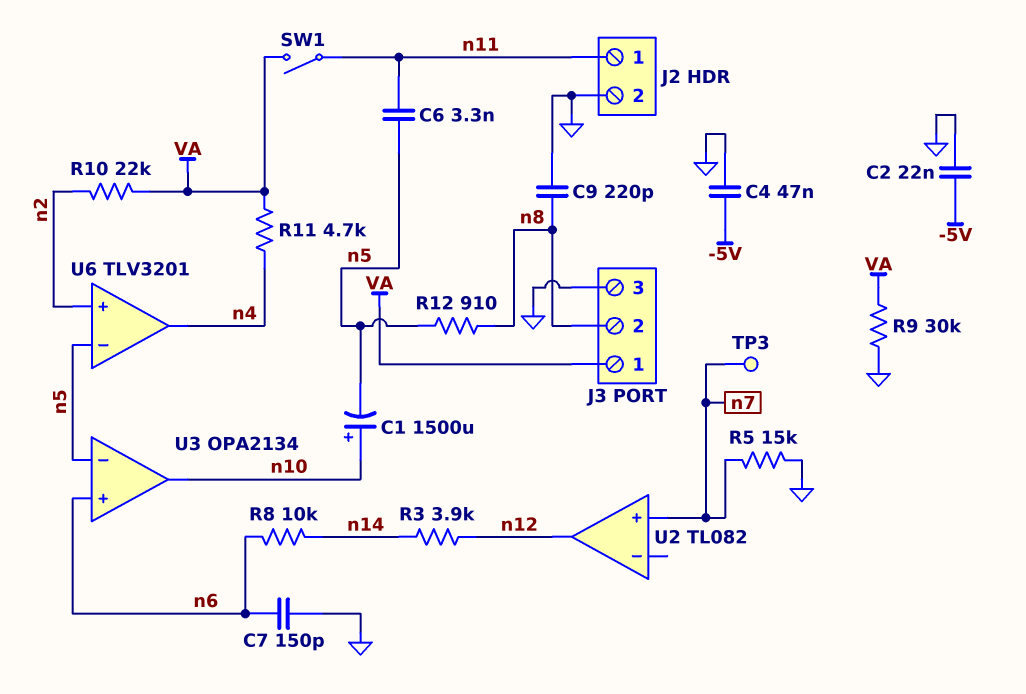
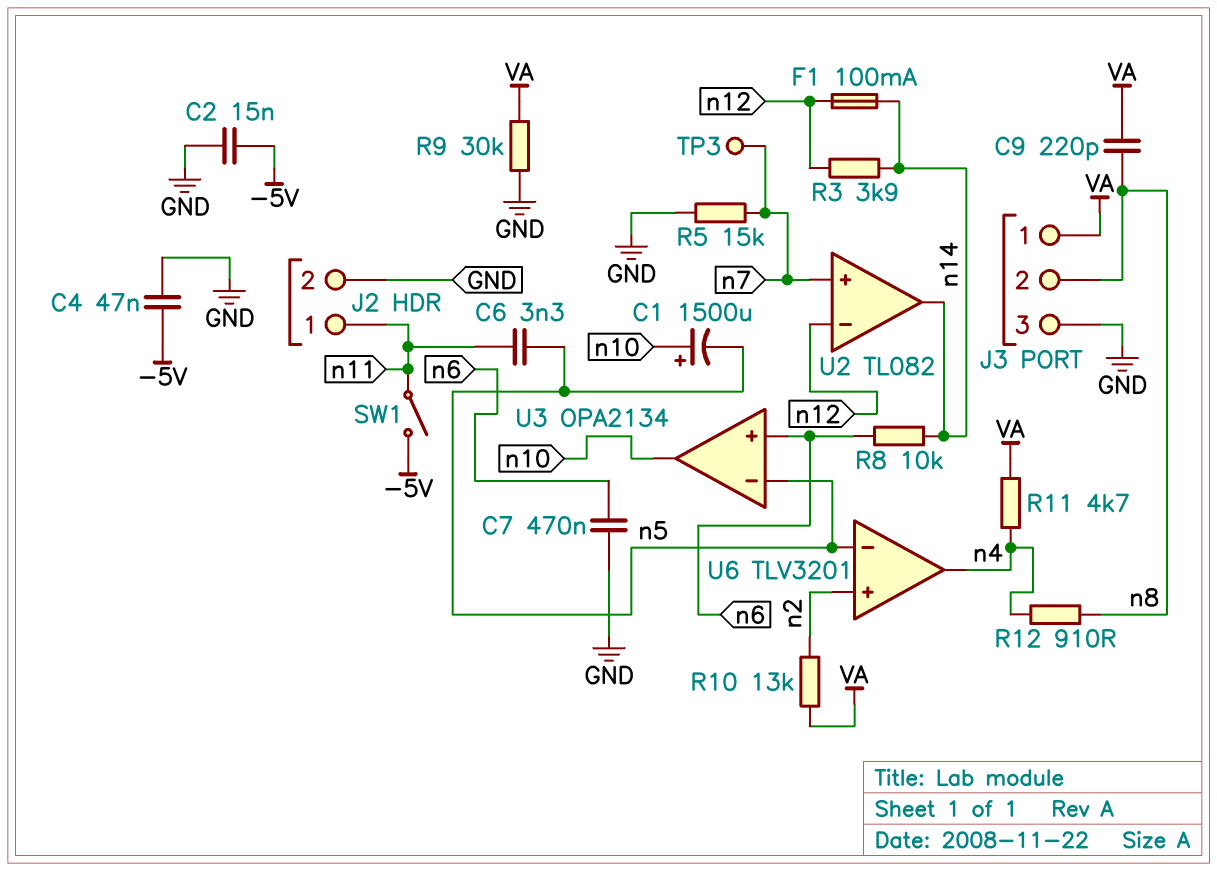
C2: 22nF (-5V, GND) -> 15nF (-5V, GND)
C7: 150pF (GND, n6) -> 470nF (GND, n6)
C9: 220pF (GND, n8) -> 220pF (VA, n8)
F1: none -> 100mA (n12, n14)
R10: 22k (VA, n2) -> 13k (VA, n2)
R12: 910 (n5, n8) -> 910 (n4, n8)
SW1: switch (VA, n11) -> switch (-5V, n11)
U2 pin in-: none -> n12
U2 pin out: n12 -> n14

